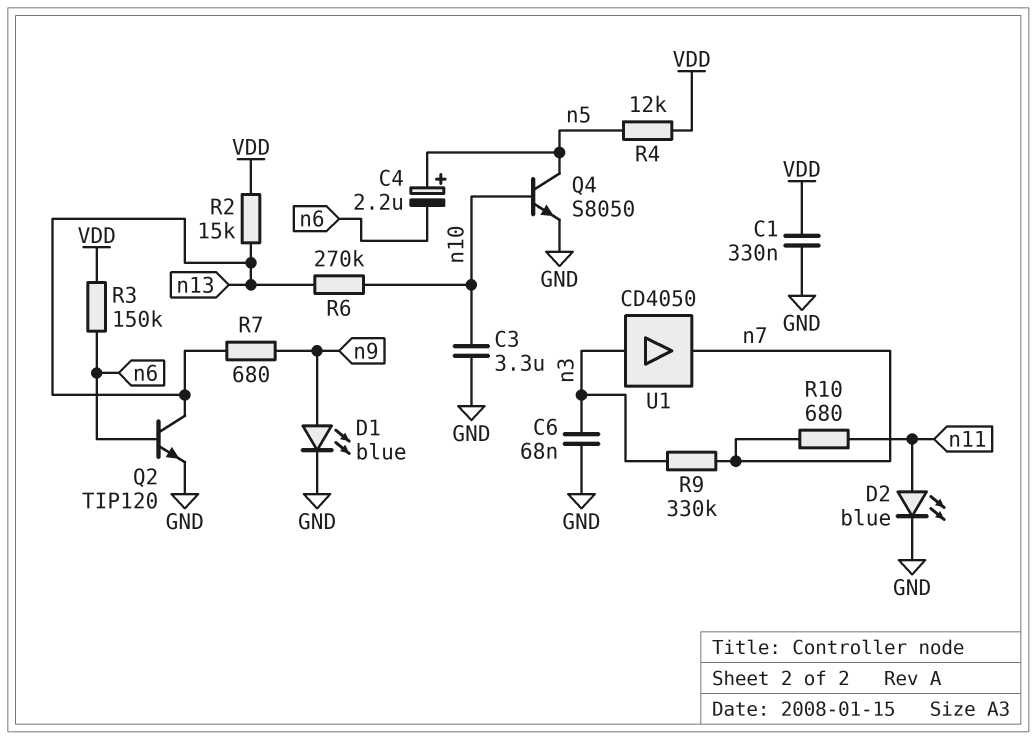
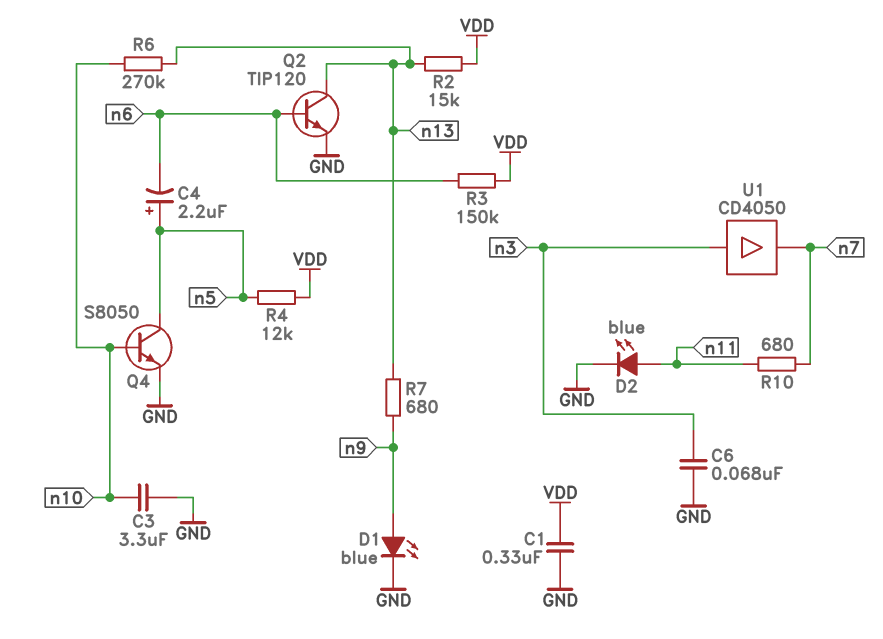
R9: 330k (n3, n7) -> none

